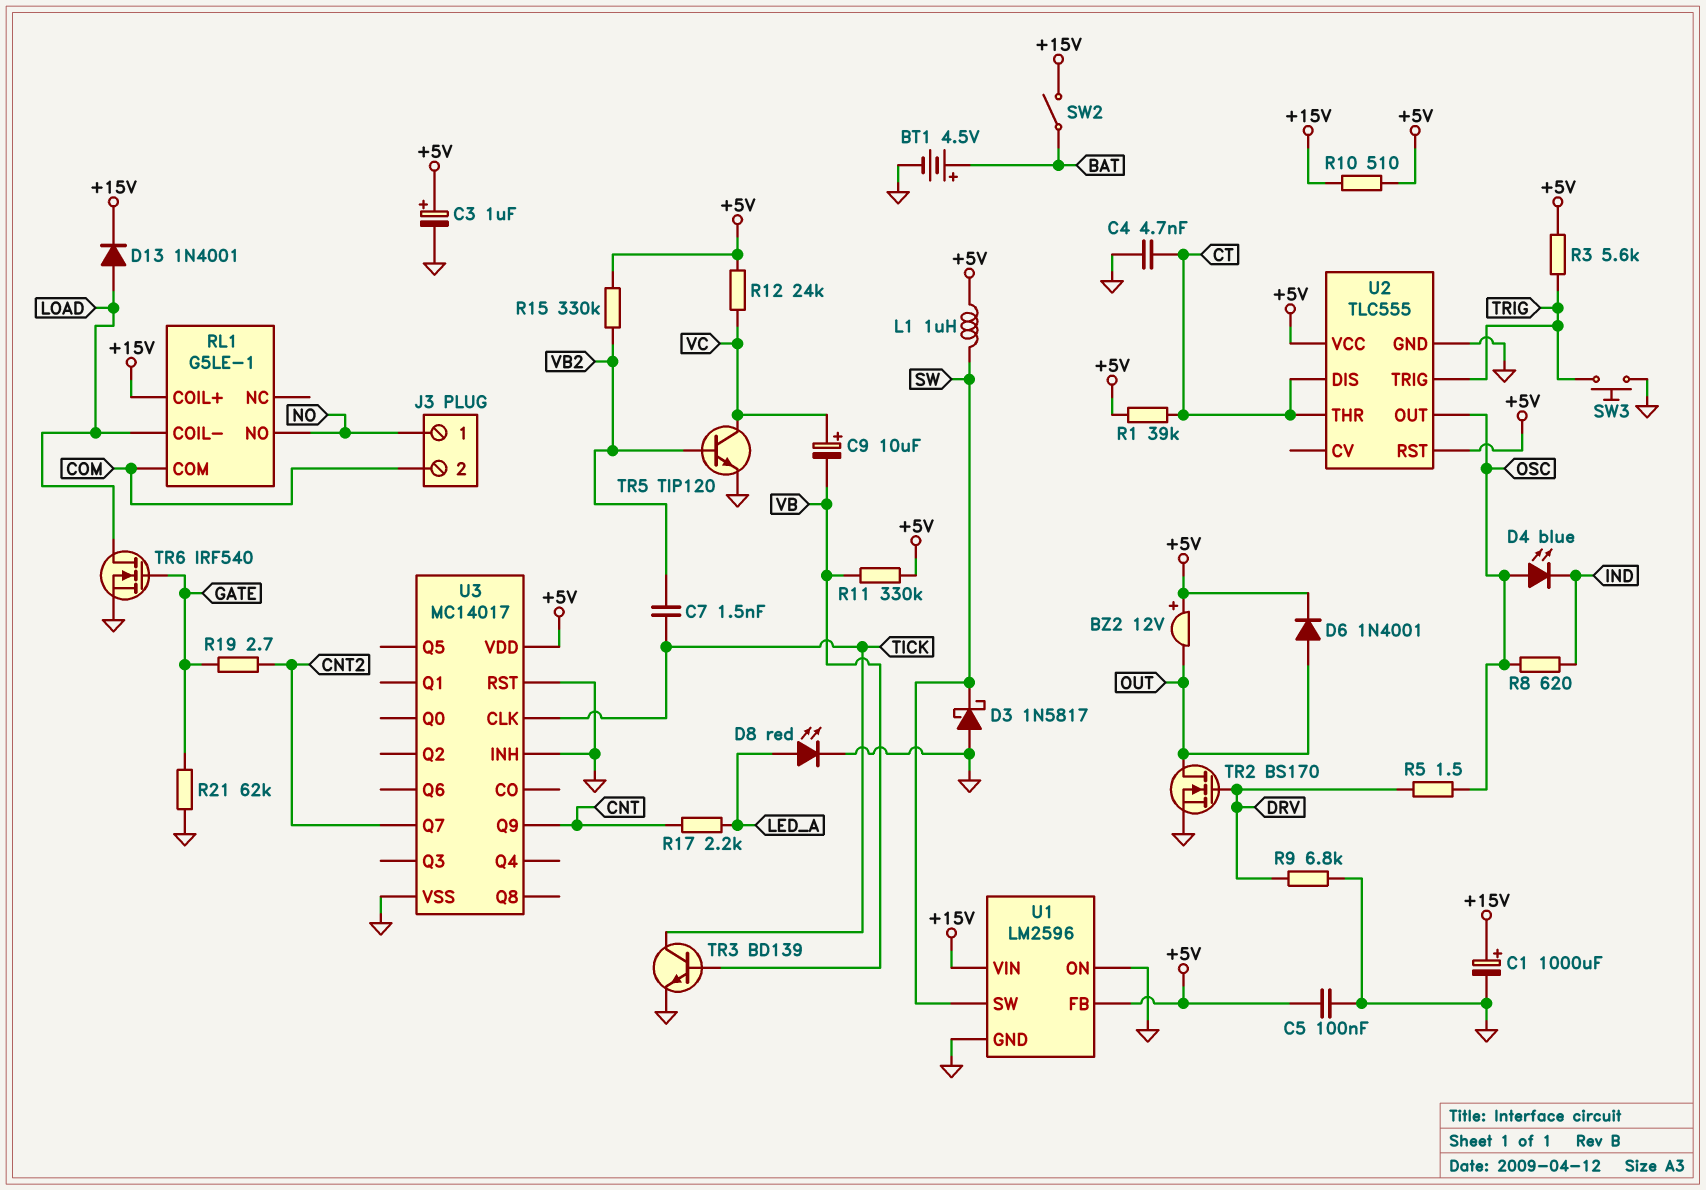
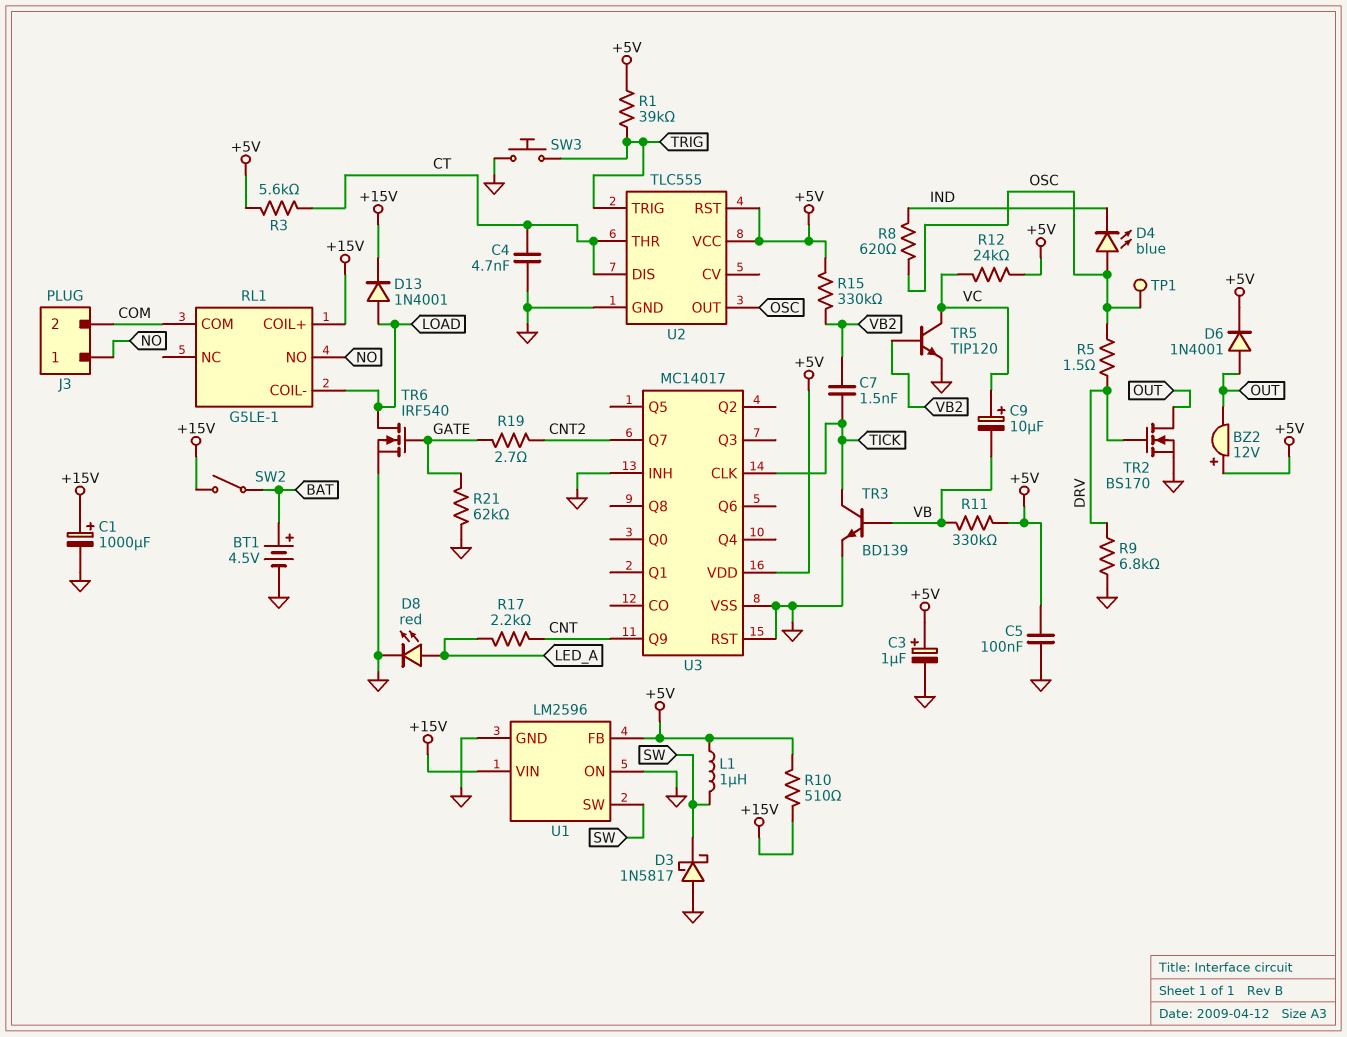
R1: 39k (+5V, CT) -> 39k (+5V, TRIG)
R3: 5.6k (+5V, TRIG) -> 5.6k (+5V, CT)
TP1: none -> test point (OSC)

